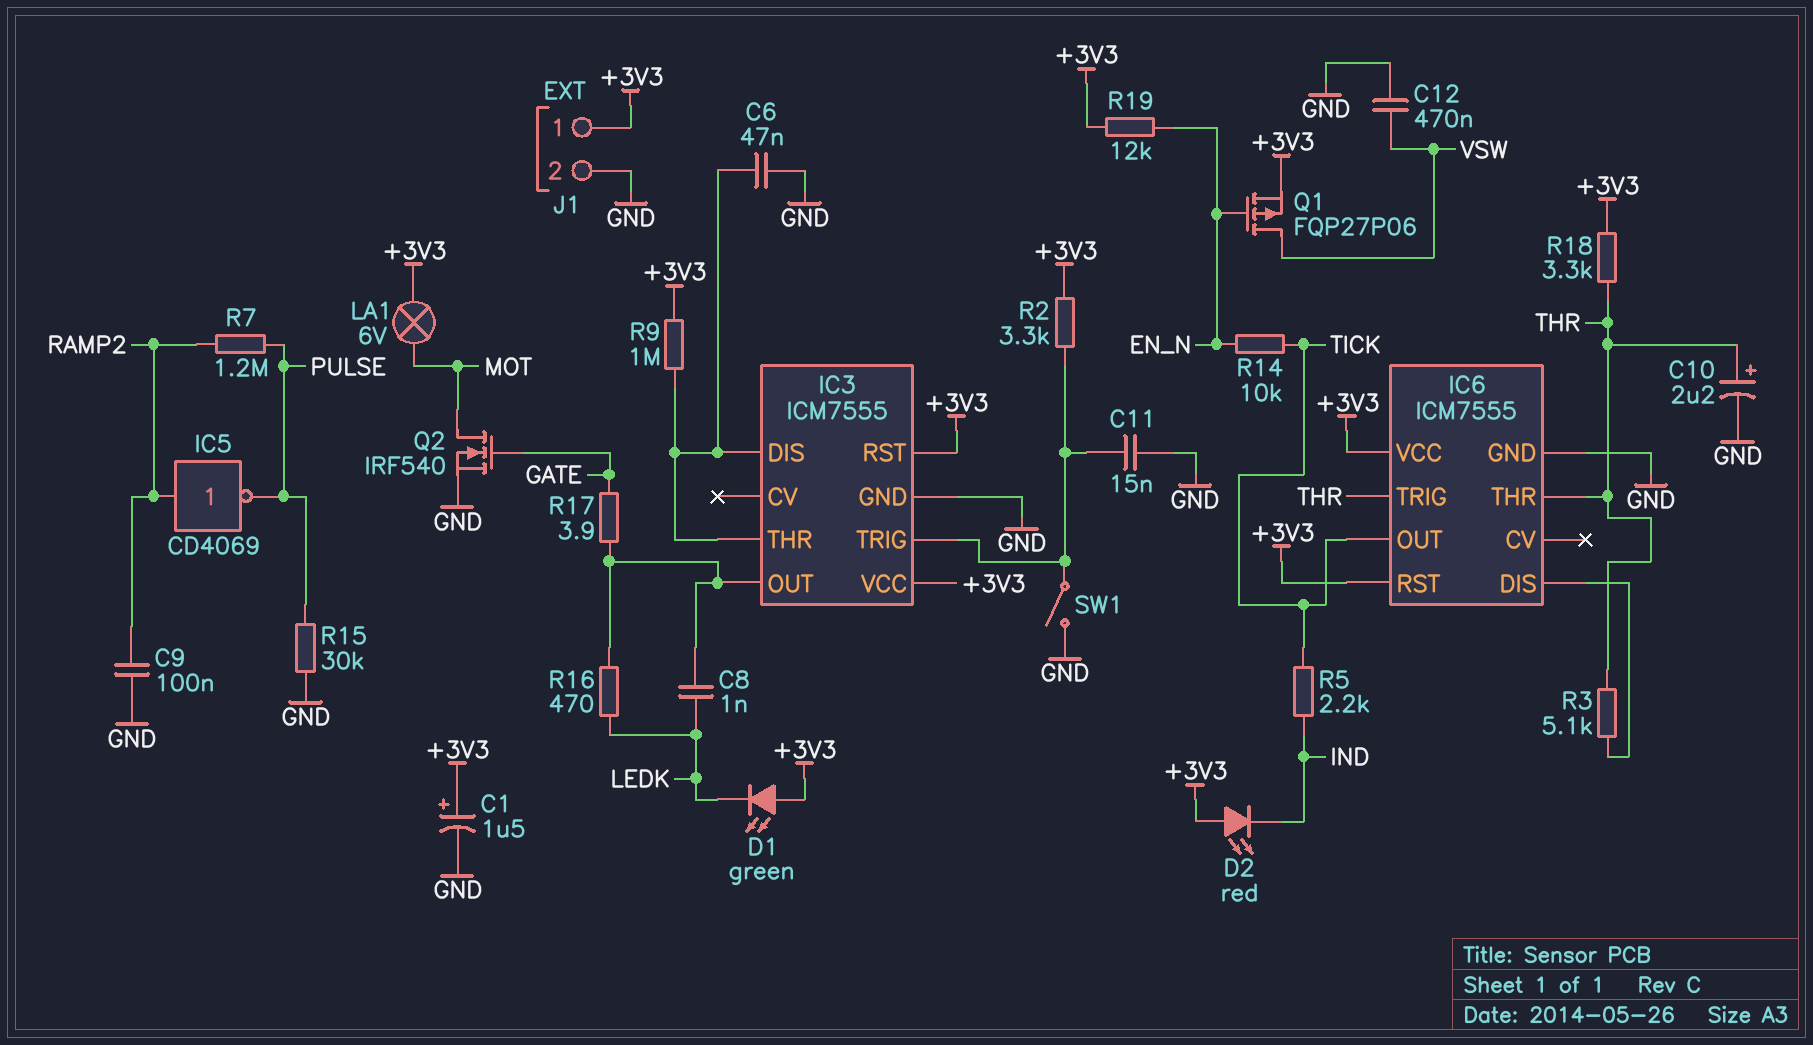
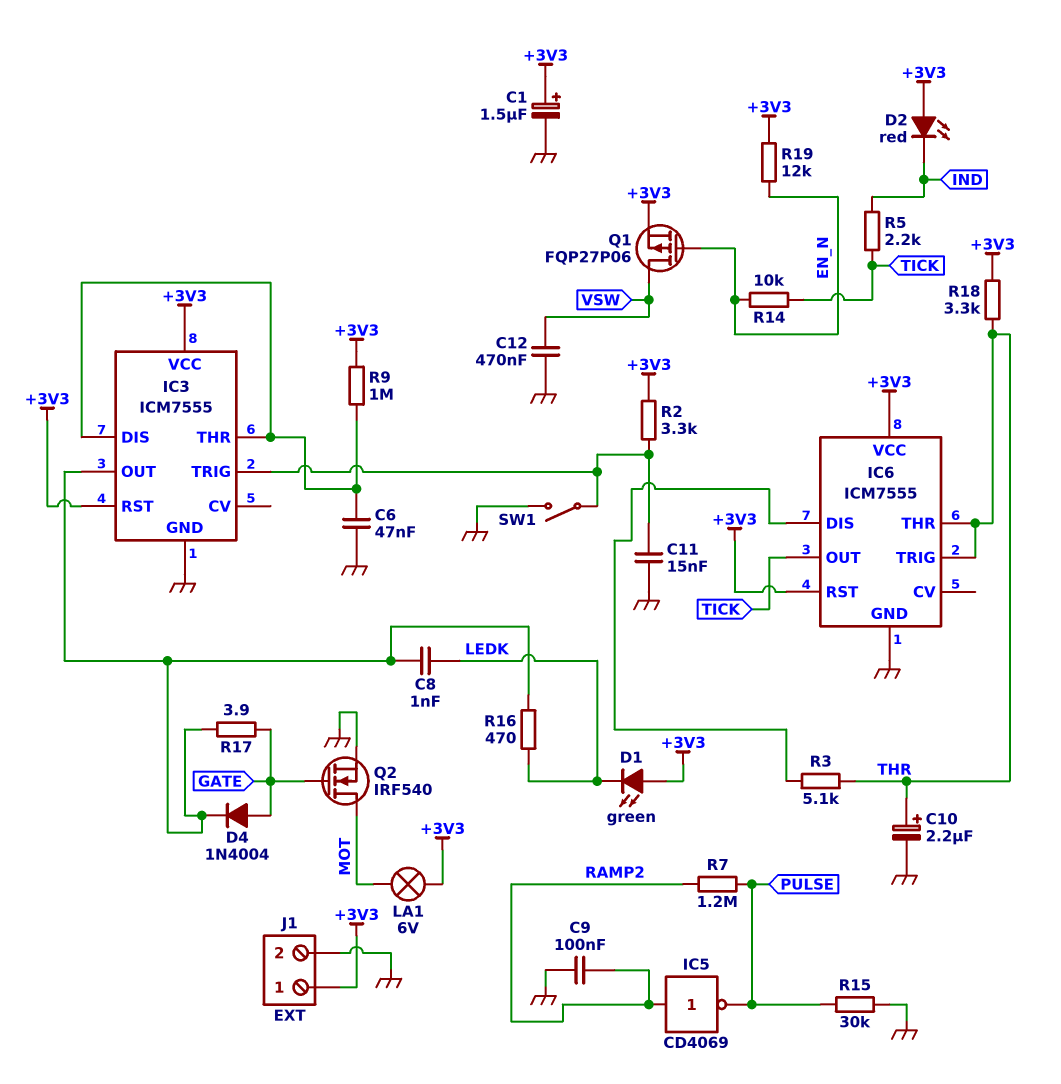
D4: none -> diode 1N4004 (A GATE, K IC3/OUT)

